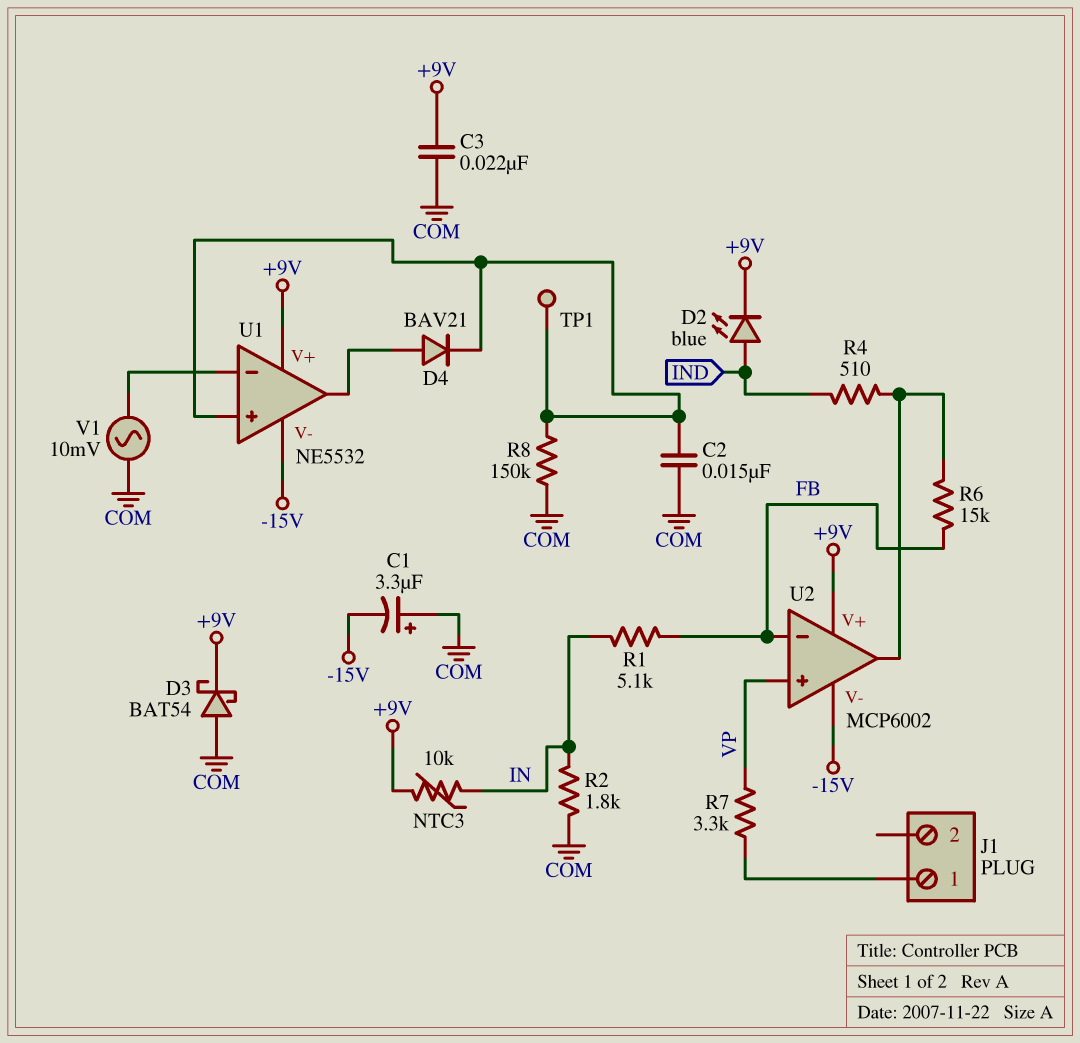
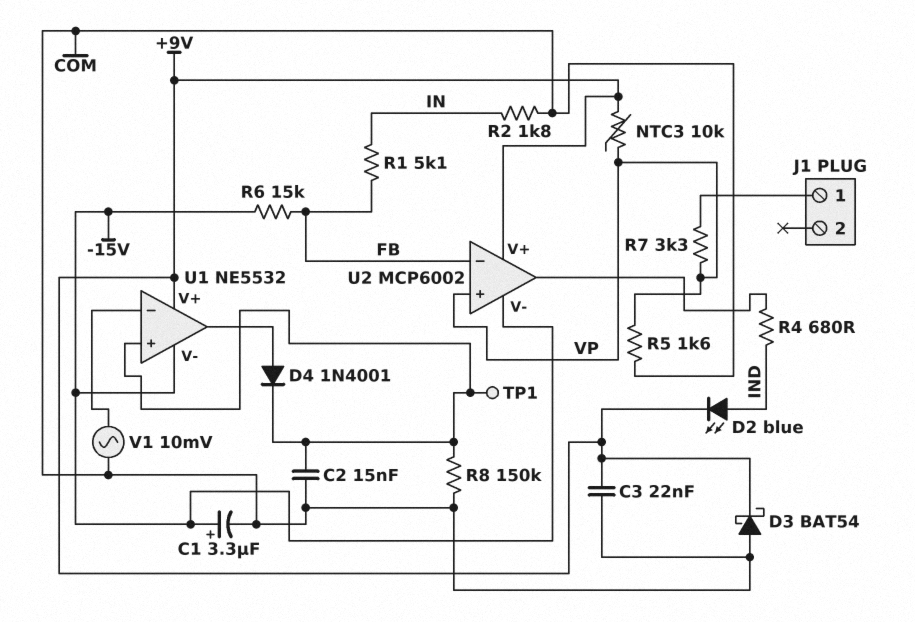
C1: 3.3uF (plus COM, minus -15V) -> 3.3uF (plus -15V, minus COM)
D4: diode BAV21 (A U1/out, K U1/in+) -> diode 1N4001 (A U1/out, K U1/in+)
NTC3: 10k (+9V, IN) -> 10k (+9V, VP)
R4: 510 (IND, U2/out) -> 680 (IND, U2/out)
R5: none -> 1.6k (COM, VP)
R6: 15k (FB, U2/out) -> 15k (-15V, FB)

